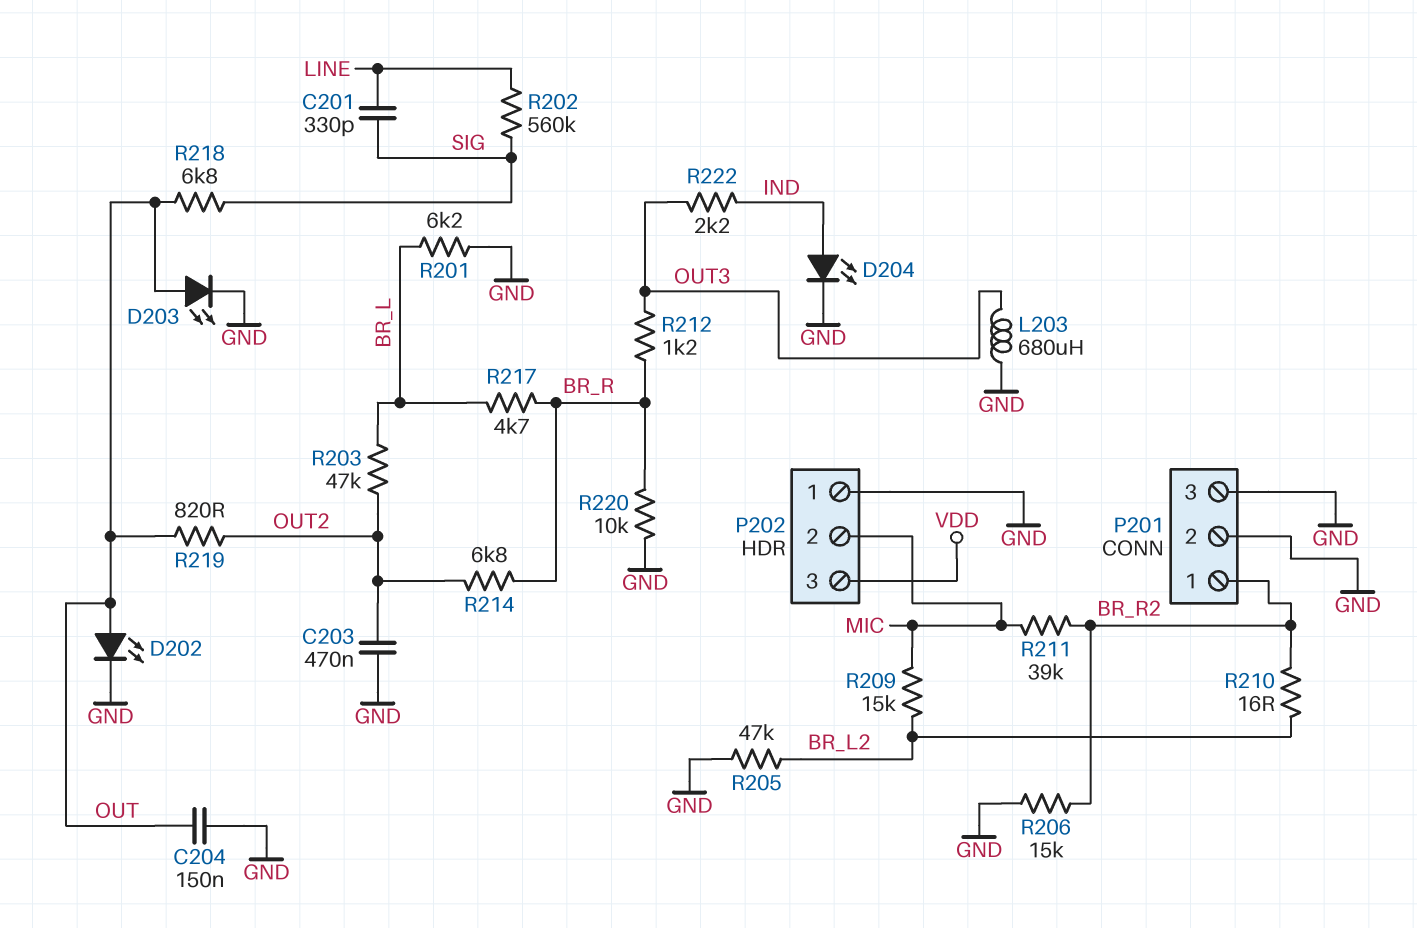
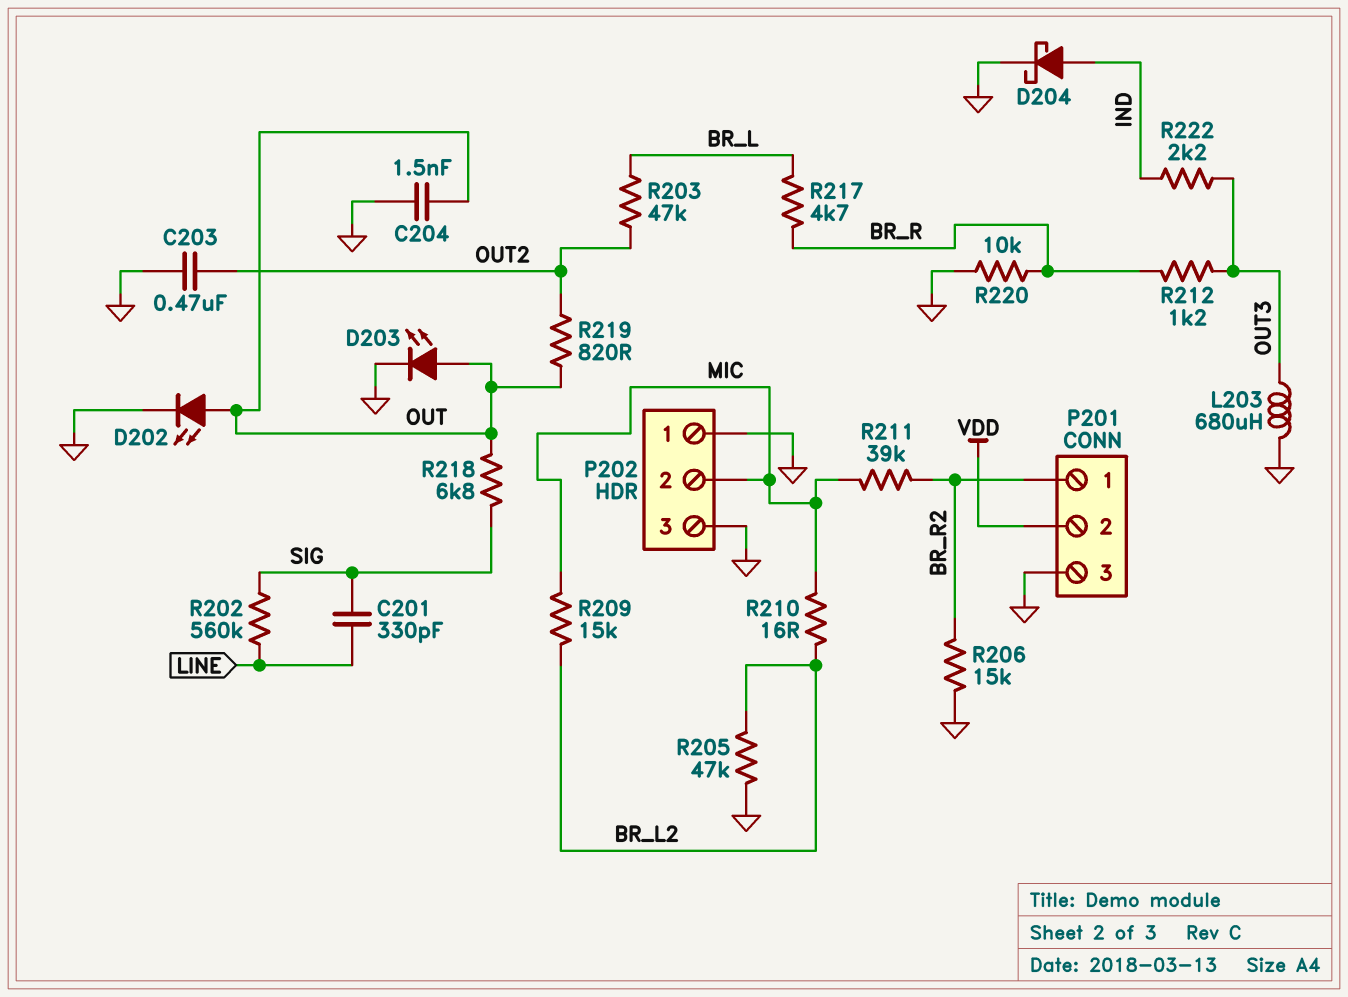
C204: 150nF (GND, OUT) -> 1.5nF (GND, OUT)
D204: LED (A IND, K GND) -> schottky (A IND, K GND)
P201 pin 2: GND -> VDD
P202 pin 3: VDD -> GND
R201: 6.2k (BR_L, GND) -> none
R210: 16 (BR_L2, BR_R2) -> 16 (BR_L2, MIC)
R214: 6.8k (BR_R, OUT2) -> none

